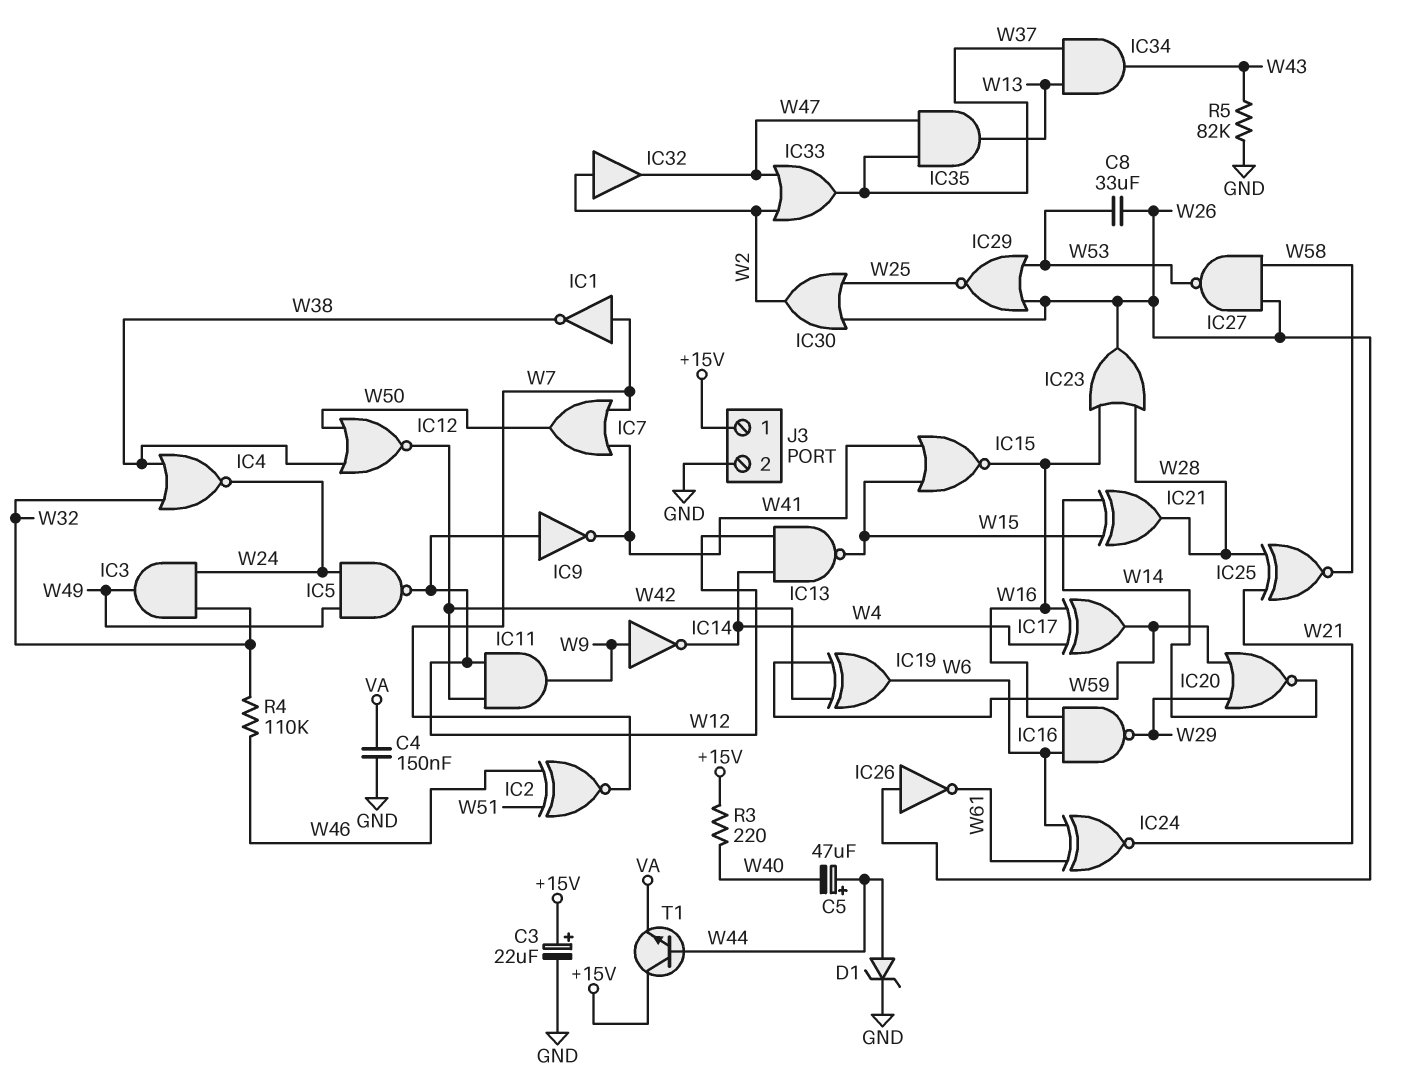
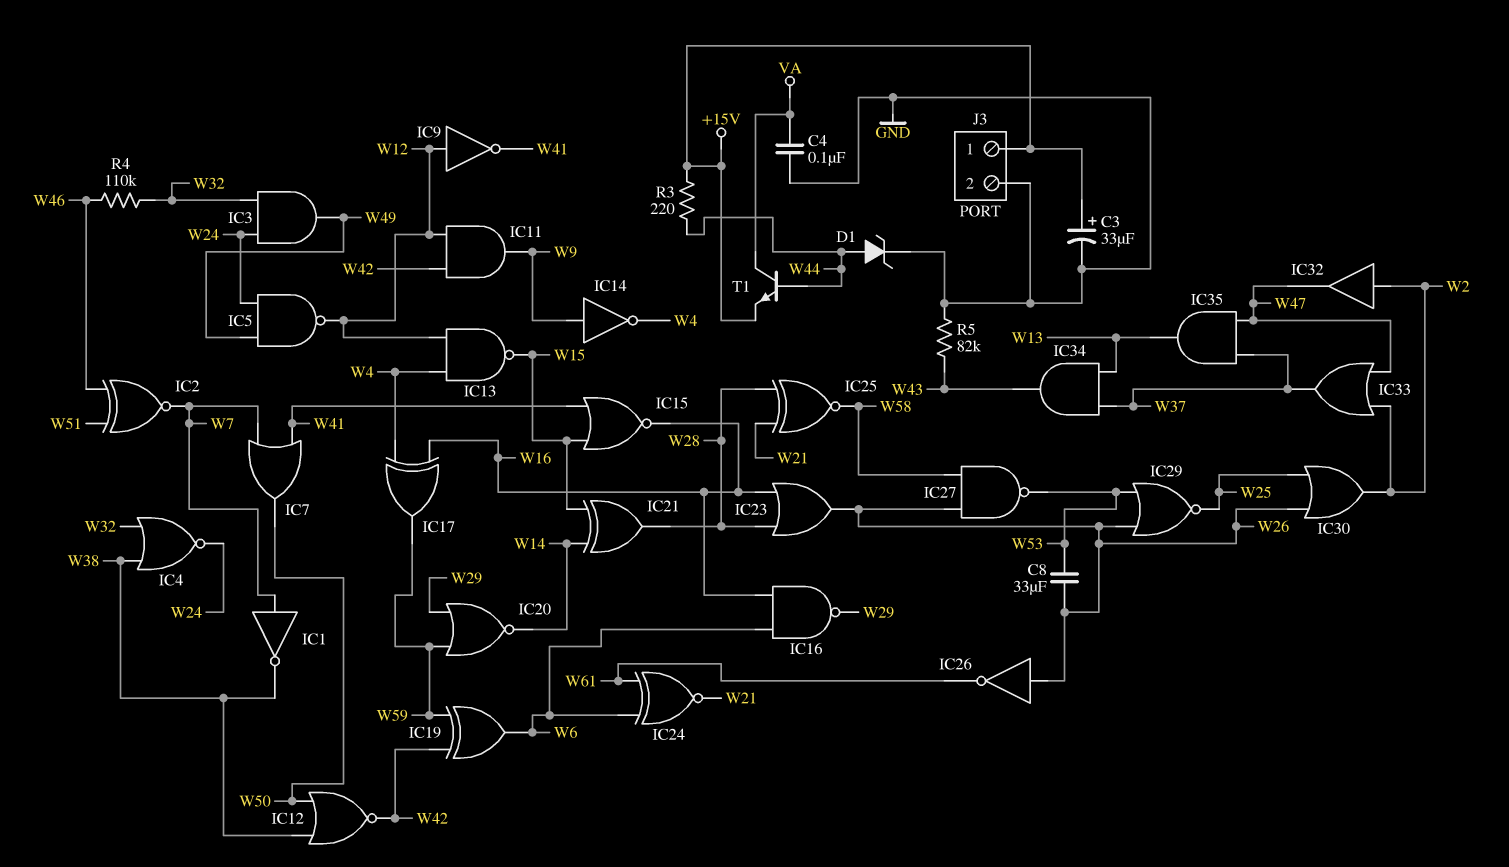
C3: 22uF (plus +15V, minus GND) -> 33uF (plus +15V, minus GND)
C4: 150nF (GND, VA) -> 100nF (GND, VA)
C5: 47uF (plus W44, minus W40) -> none
R3: 220 (+15V, W40) -> 220 (+15V, W44)
T1: NPN (B W44, C +15V, E VA) -> NPN (B W44, C VA, E +15V)

